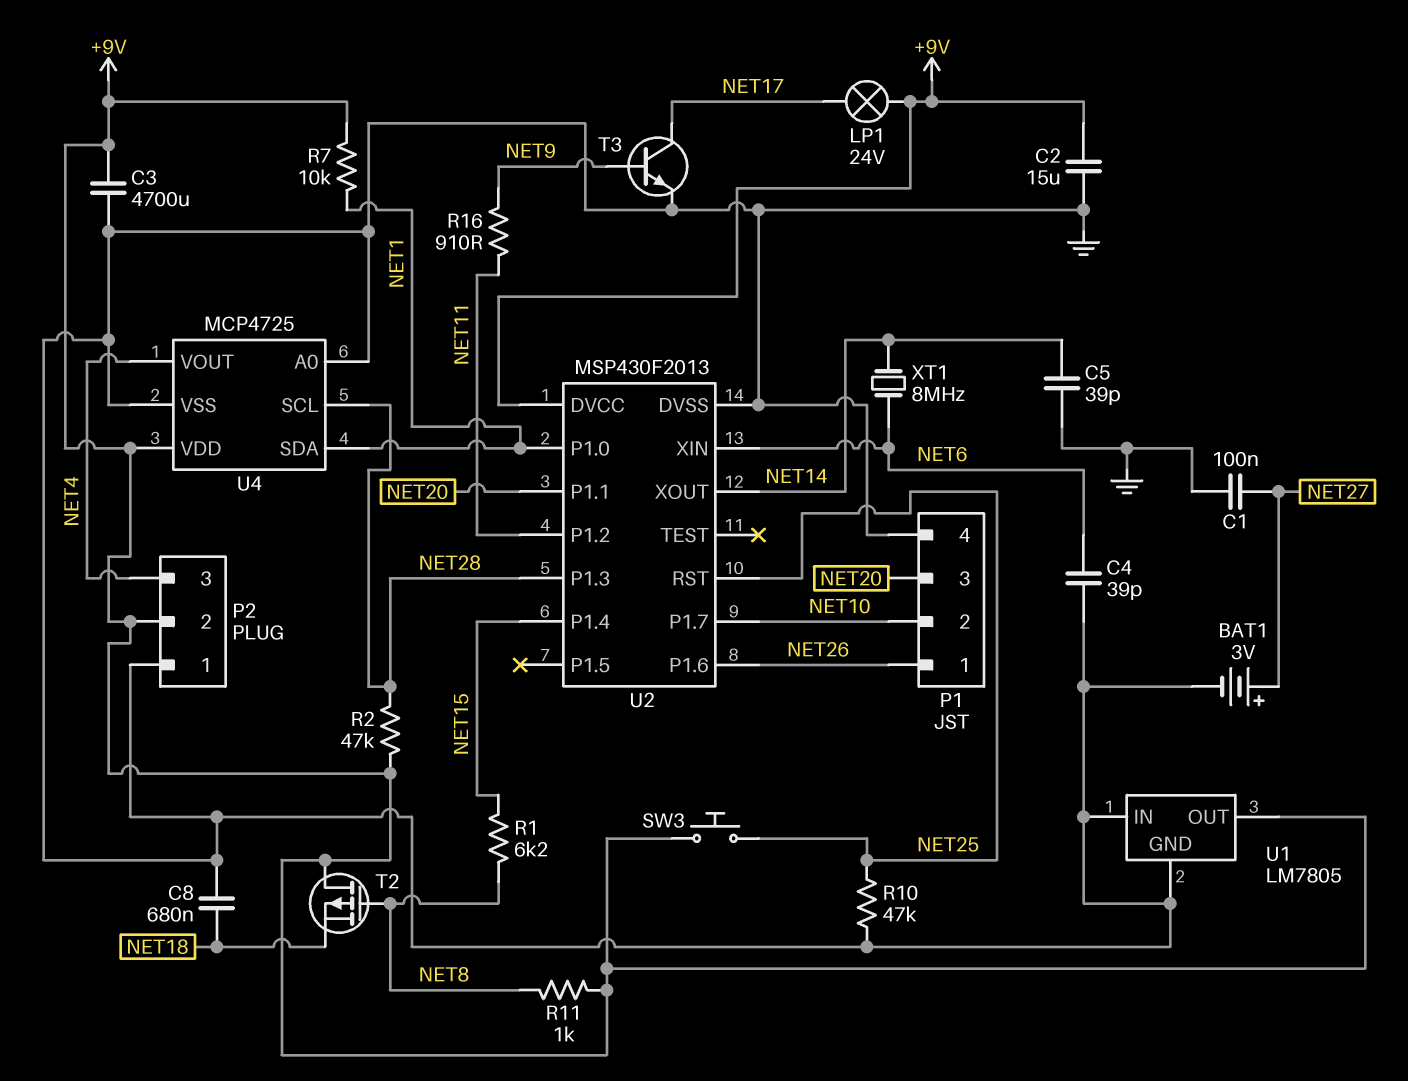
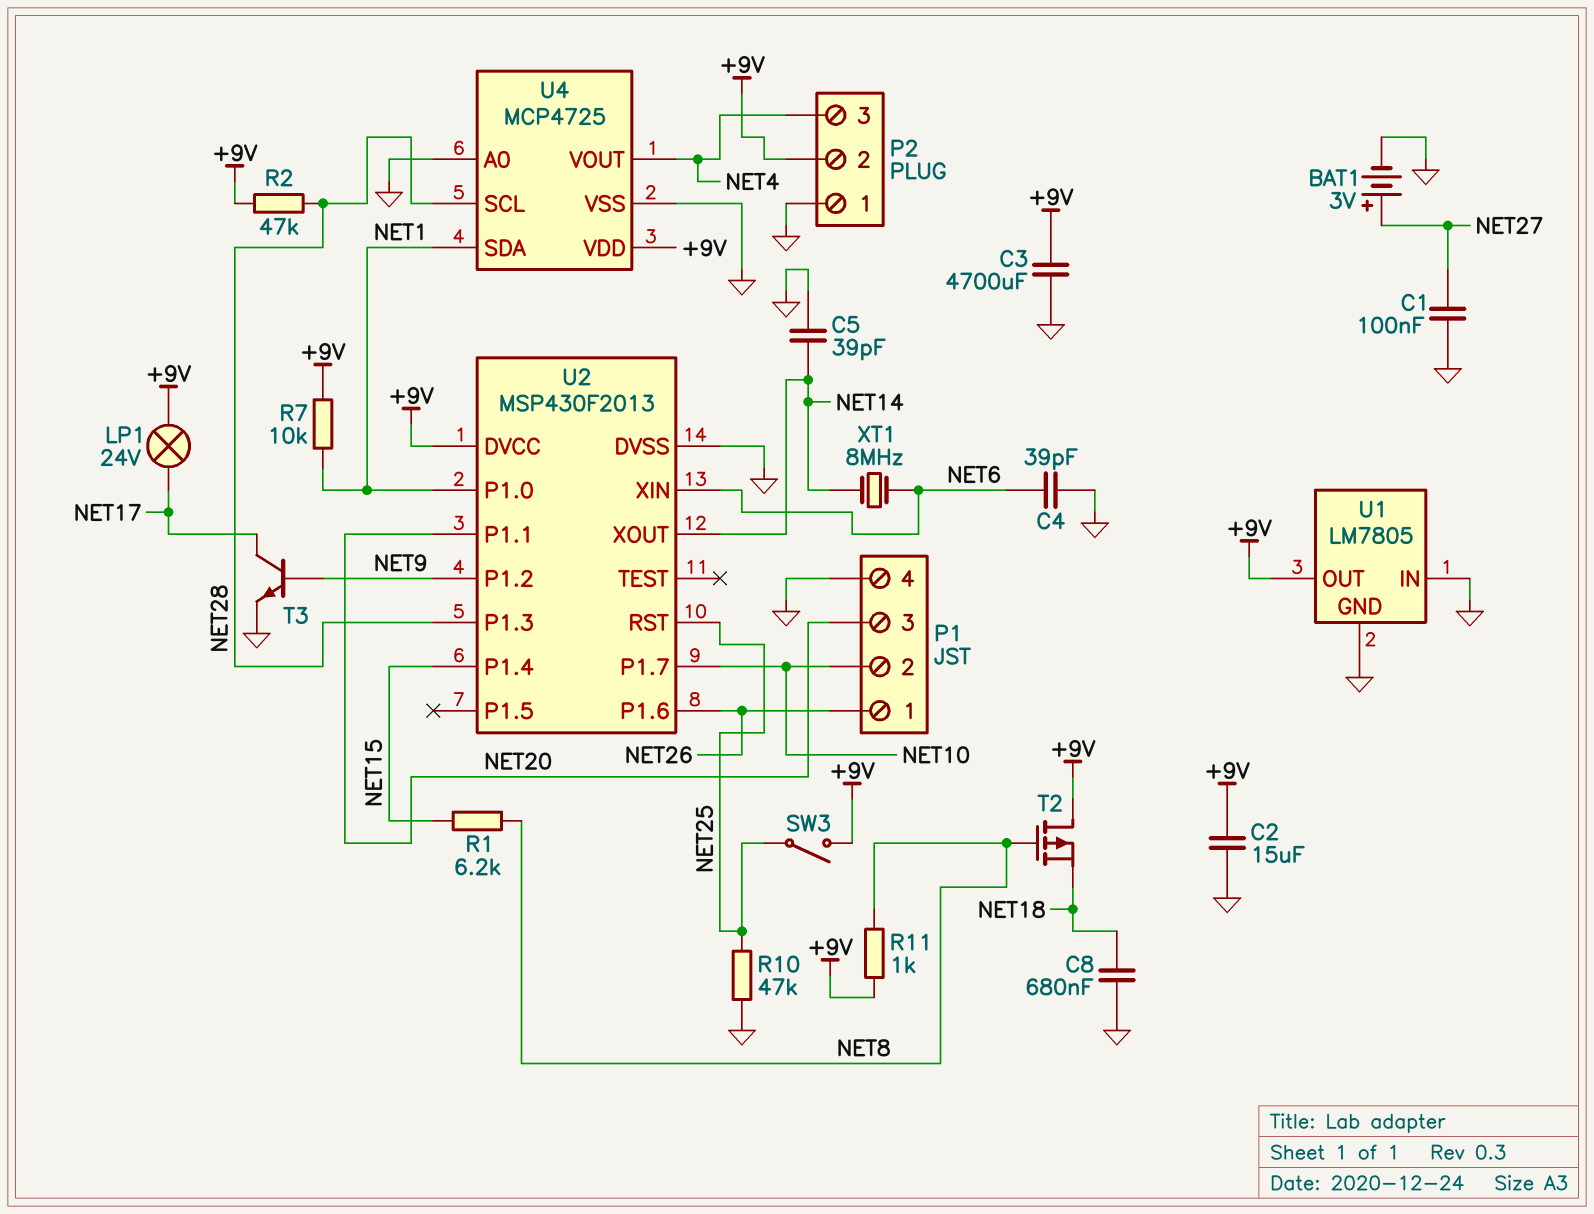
R16: 910 (NET9, NET11) -> none
SW3: button (+9V, NET25) -> switch (+9V, NET25)
U2 pin P1.2: NET11 -> NET9

